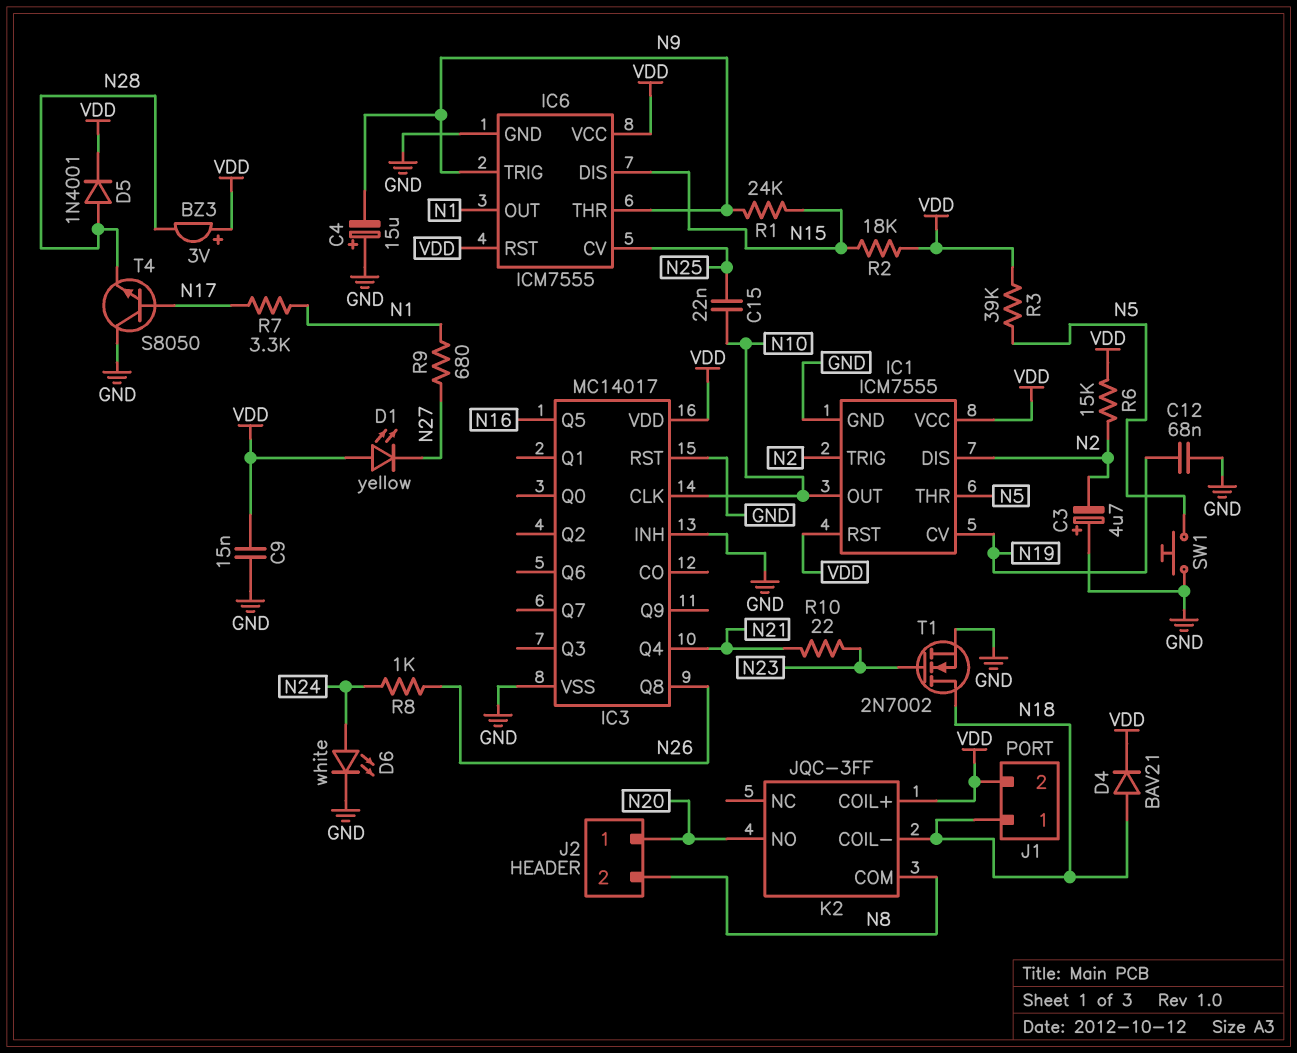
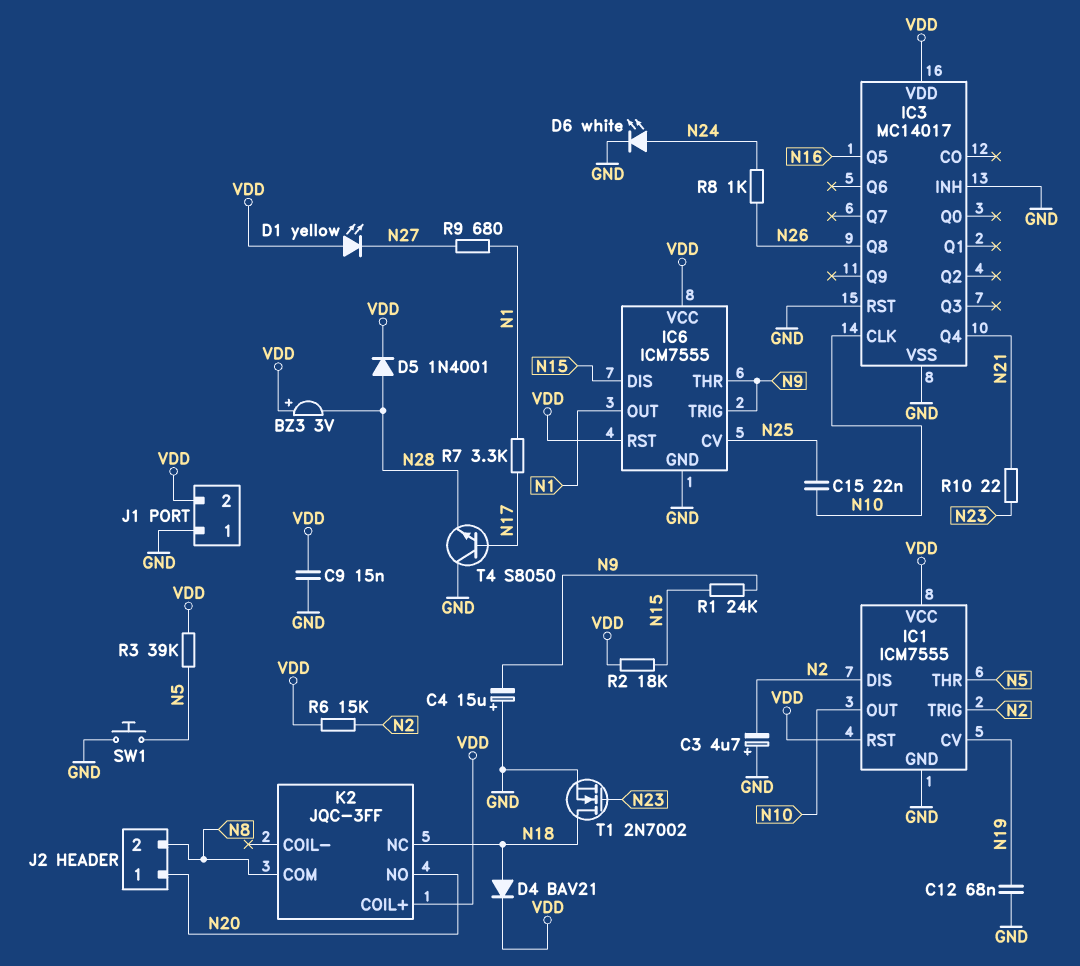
J1 pin 1: N18 -> GND
K2 pin COIL-: N18 -> none
K2 pin NC: none -> N18

